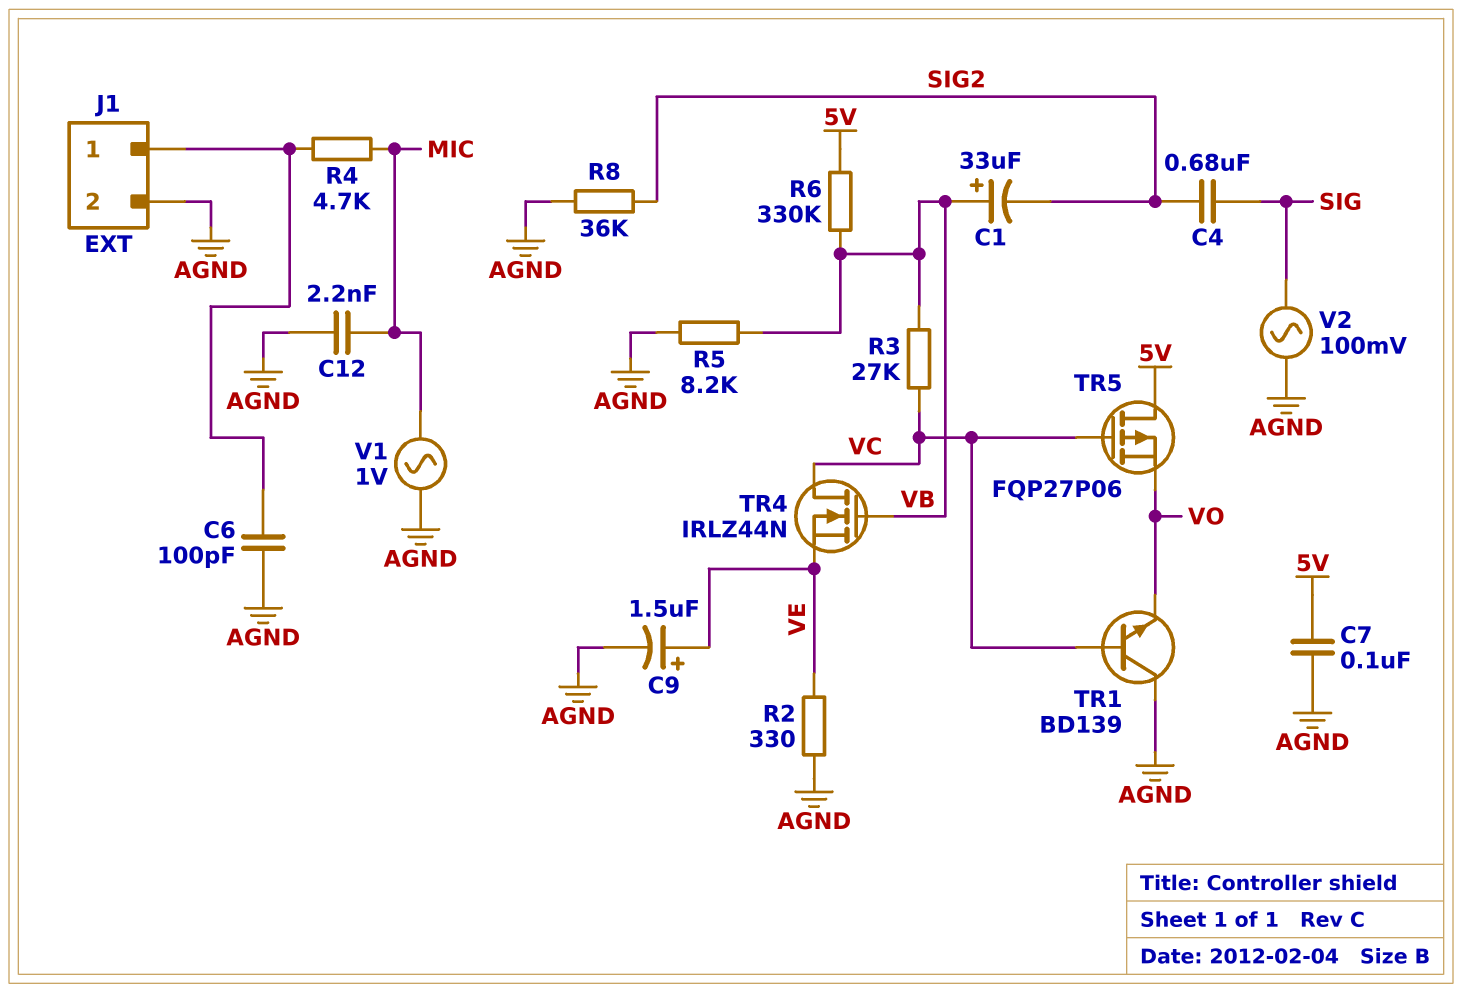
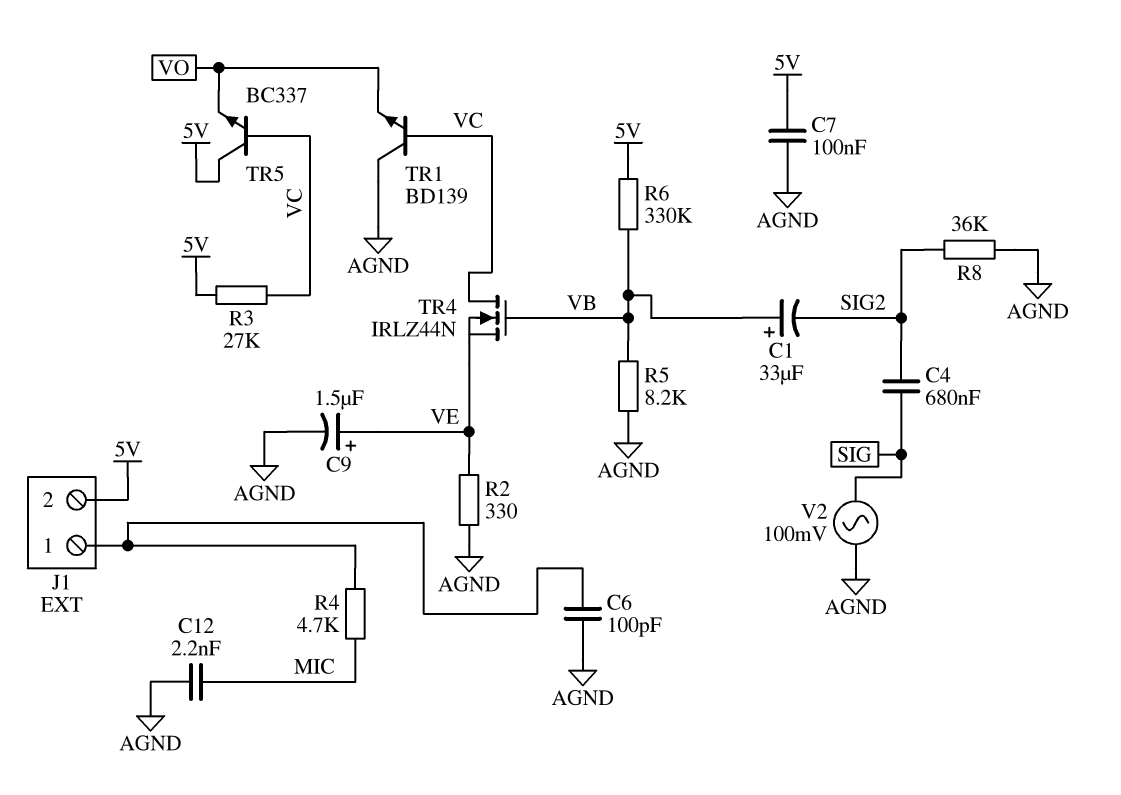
J1 pin 2: AGND -> 5V
R3: 27k (VB, VC) -> 27k (5V, VC)
TR5: PMOS FQP27P06 (G VC, D 5V, S VO) -> NPN BC337 (B VC, C 5V, E VO)
V1: AC 1V (AGND, MIC) -> none

